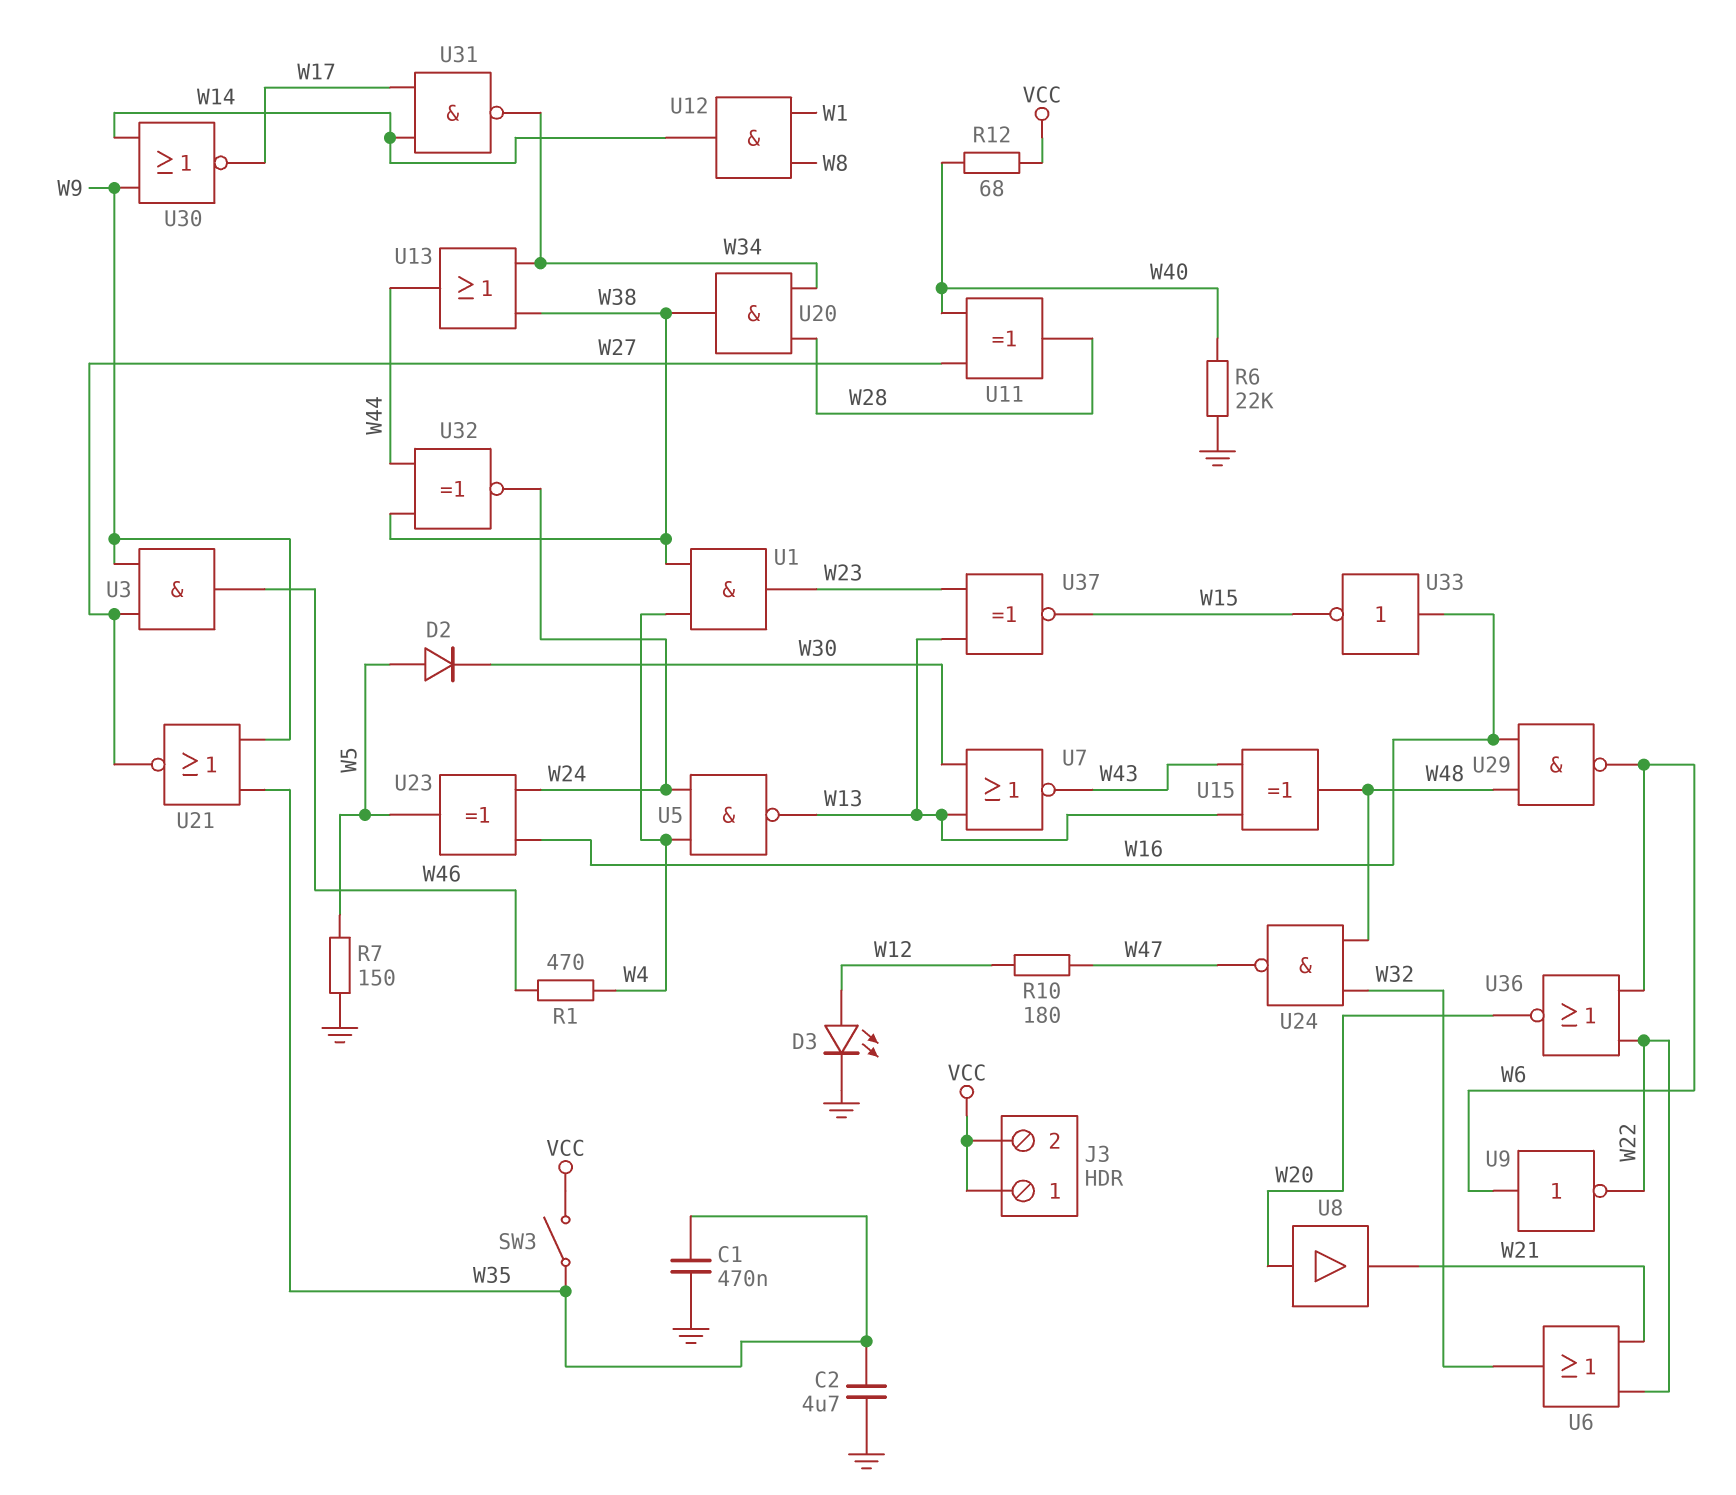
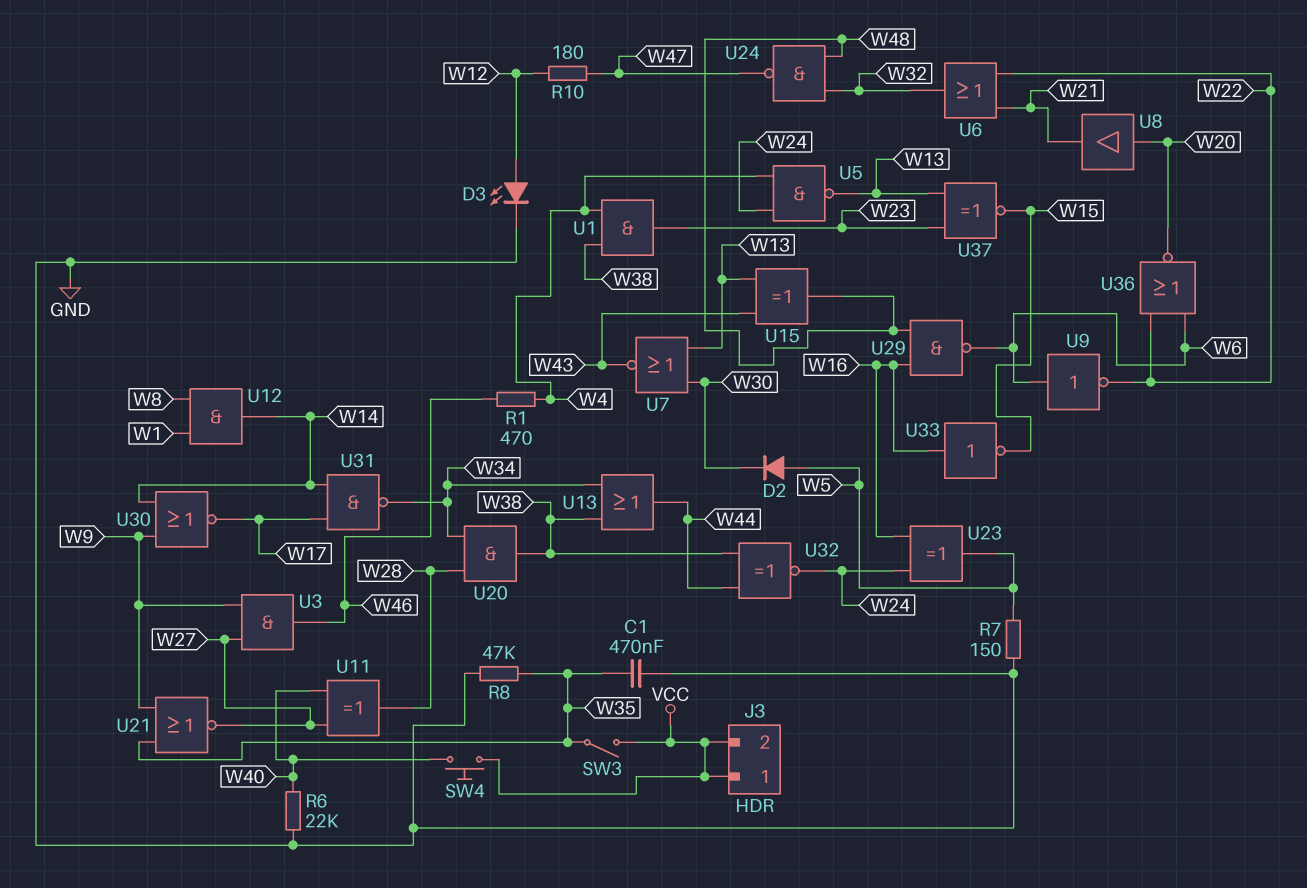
C2: 4.7uF (GND, W35) -> none
R8: none -> 47k (GND, W35)
R12: 68 (VCC, W40) -> none
SW4: none -> button (VCC, W40)

